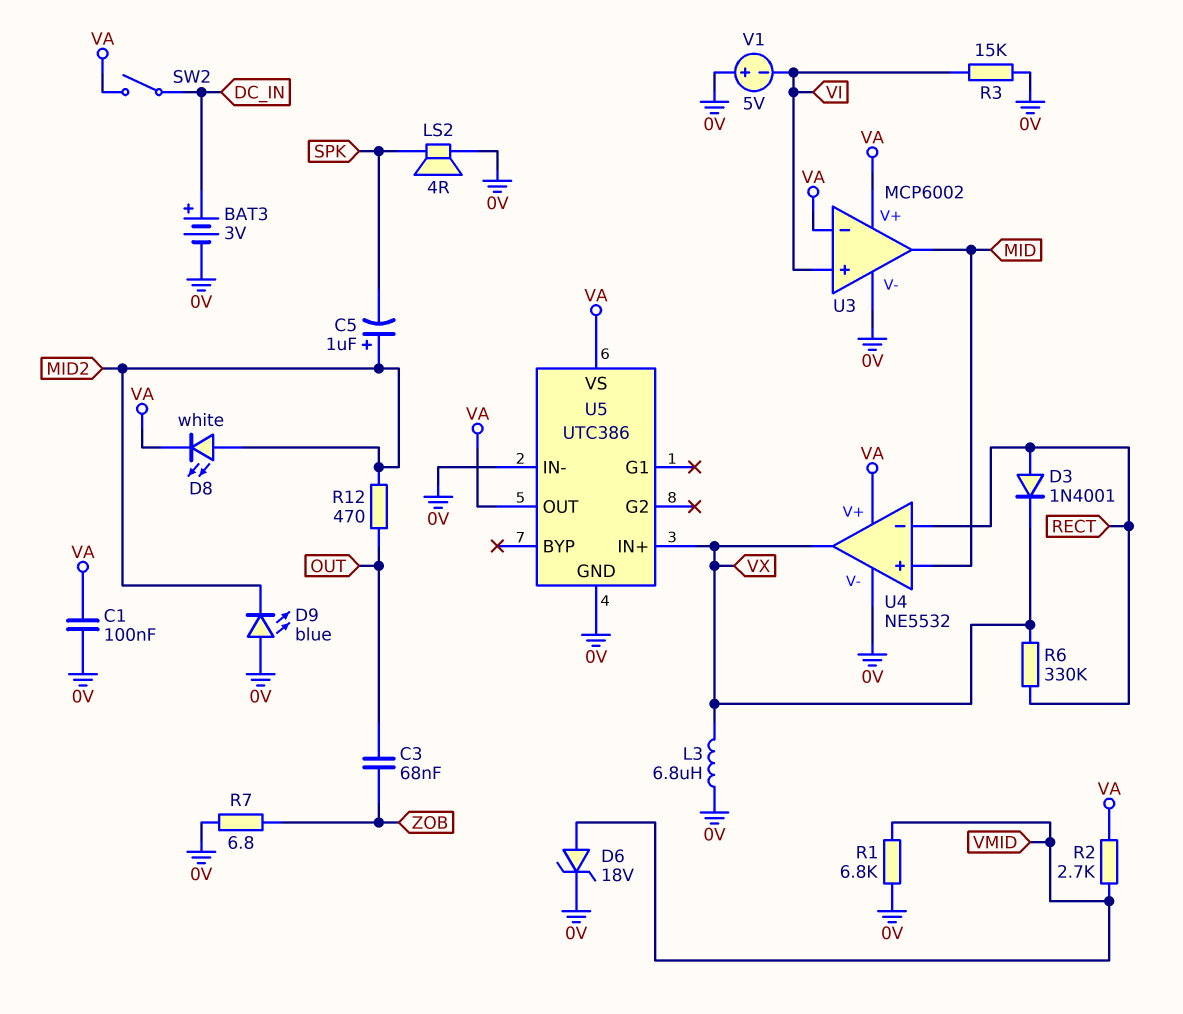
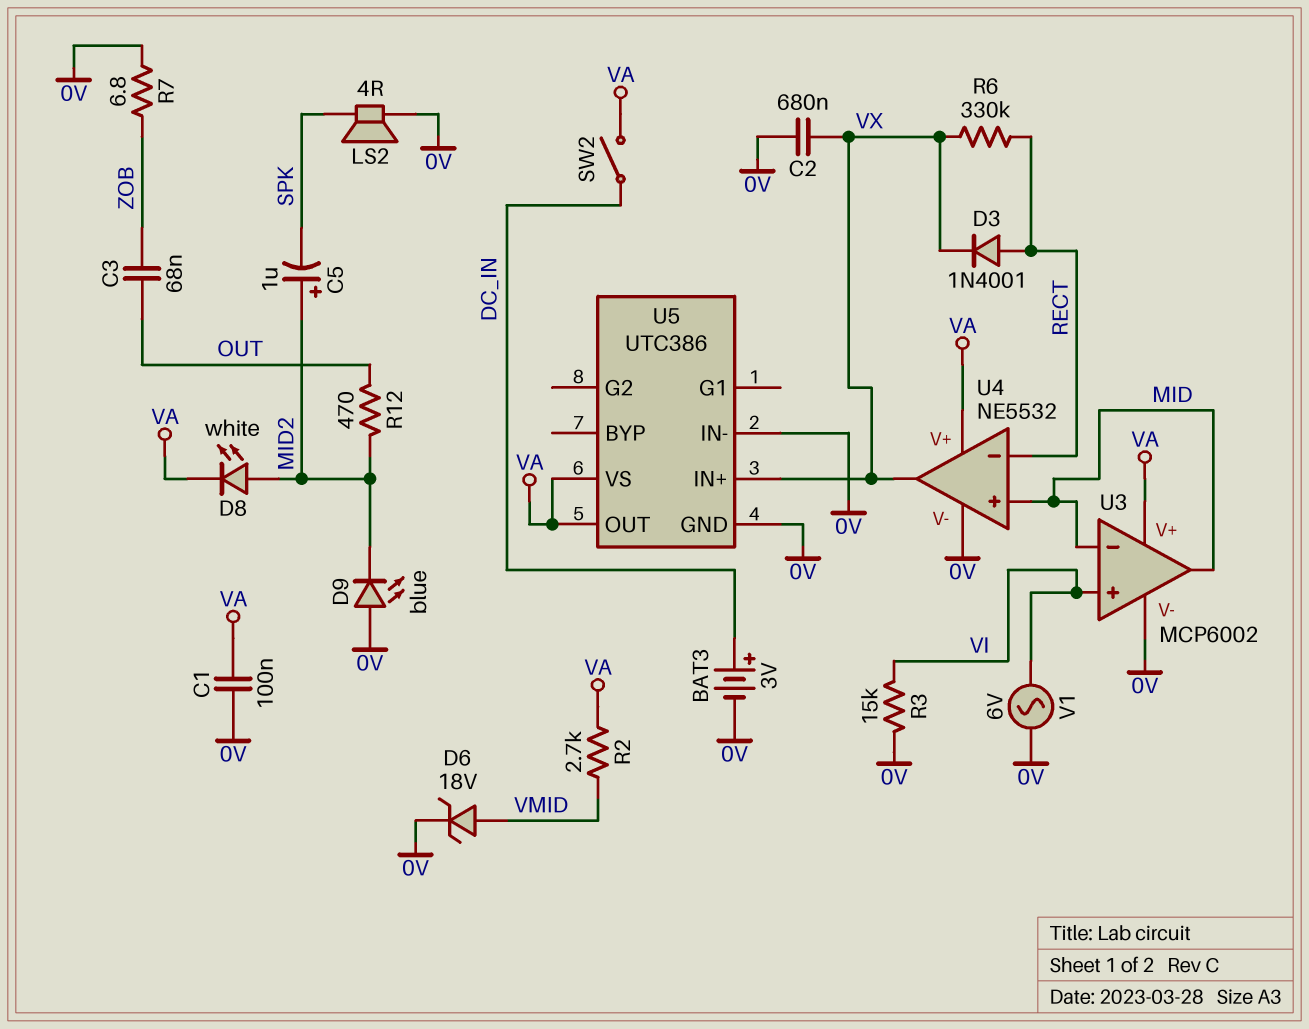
C2: none -> 680nF (0V, VX)
L3: 6.8uH (0V, VX) -> none
R1: 6.8k (0V, VMID) -> none
U3 pin in-: VA -> MID
V1: 5V (plus 0V, minus VI) -> AC 6V (0V, VI)

